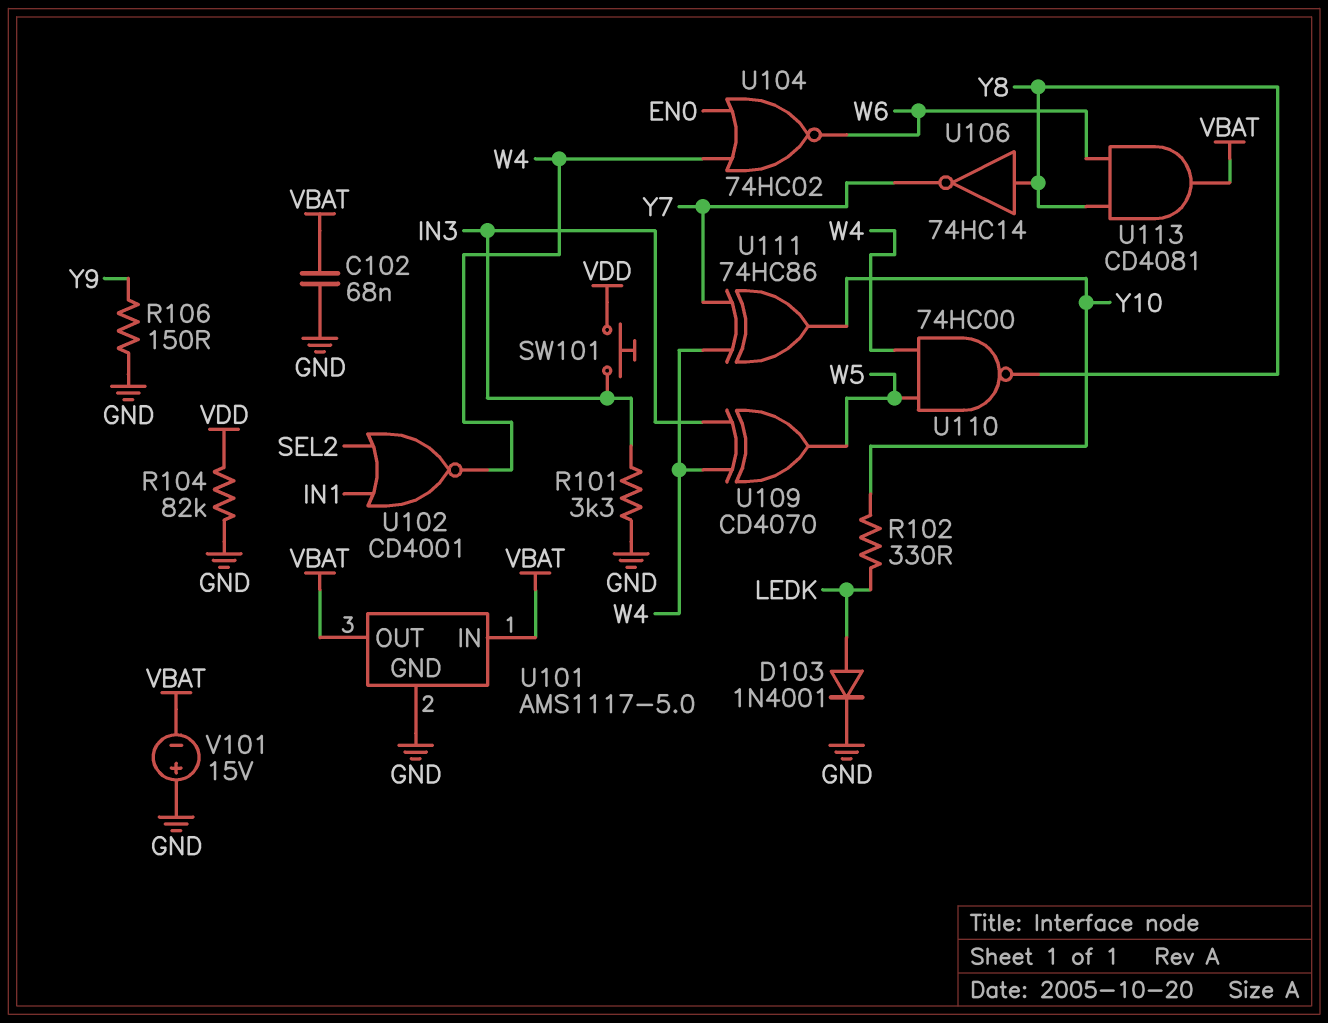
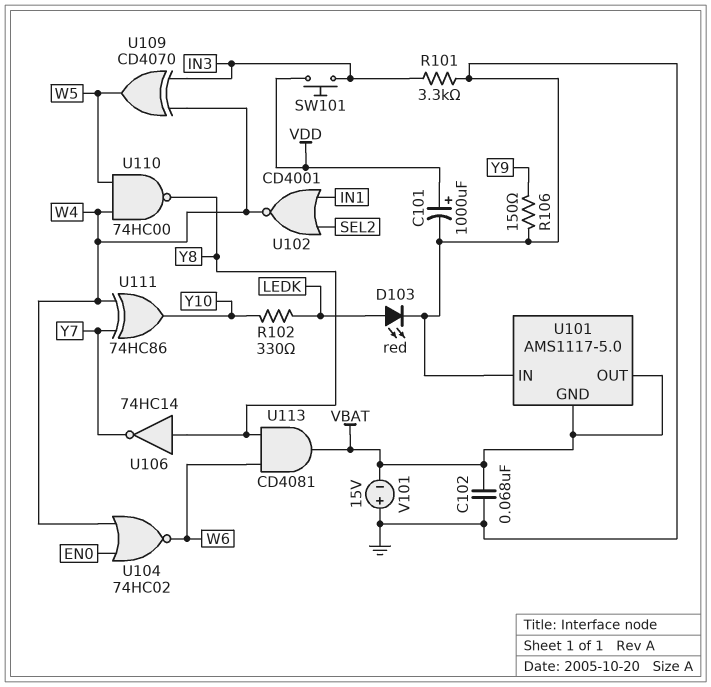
C101: none -> 1000uF (plus VDD, minus GND)
D103: diode 1N4001 (A LEDK, K GND) -> LED red (A LEDK, K GND)
R104: 82k (GND, VDD) -> none
U101 pin GND: GND -> VBAT
U101 pin IN: VBAT -> GND

